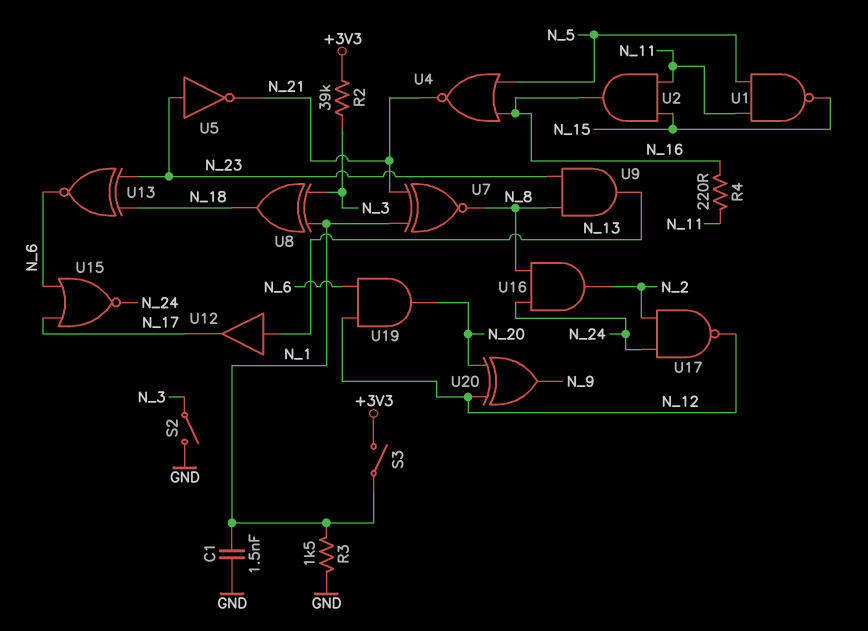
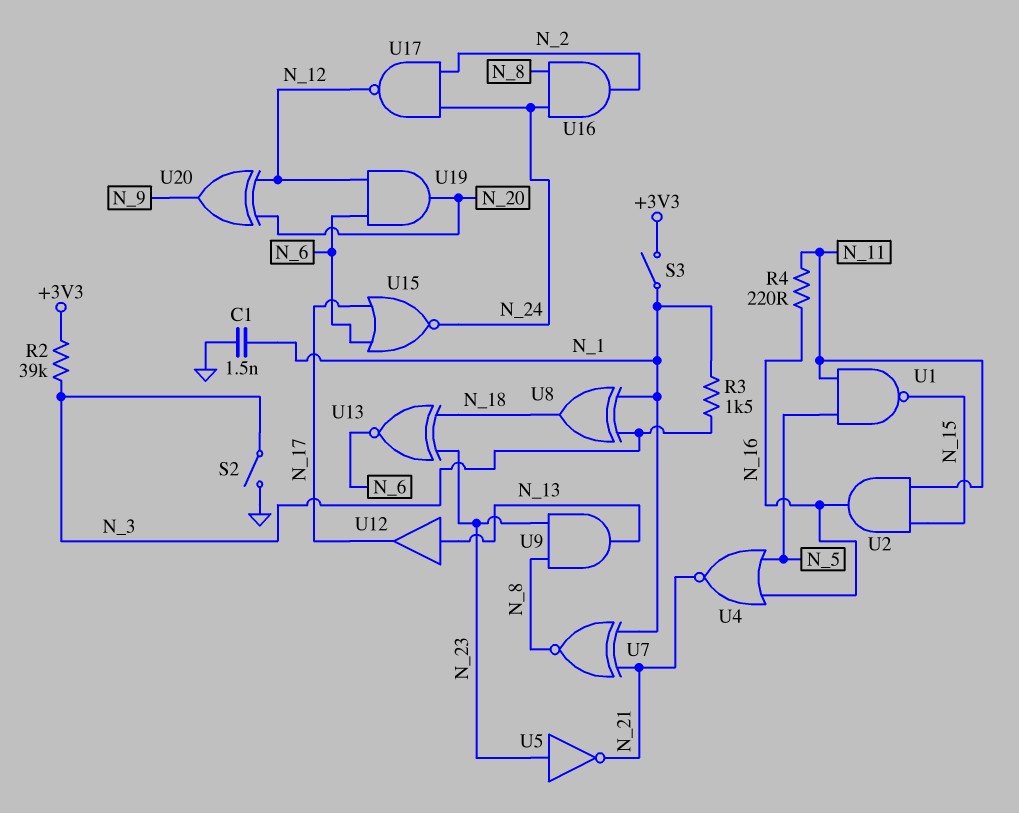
R3: 1.5k (GND, N_1) -> 1.5k (N_1, N_3)

